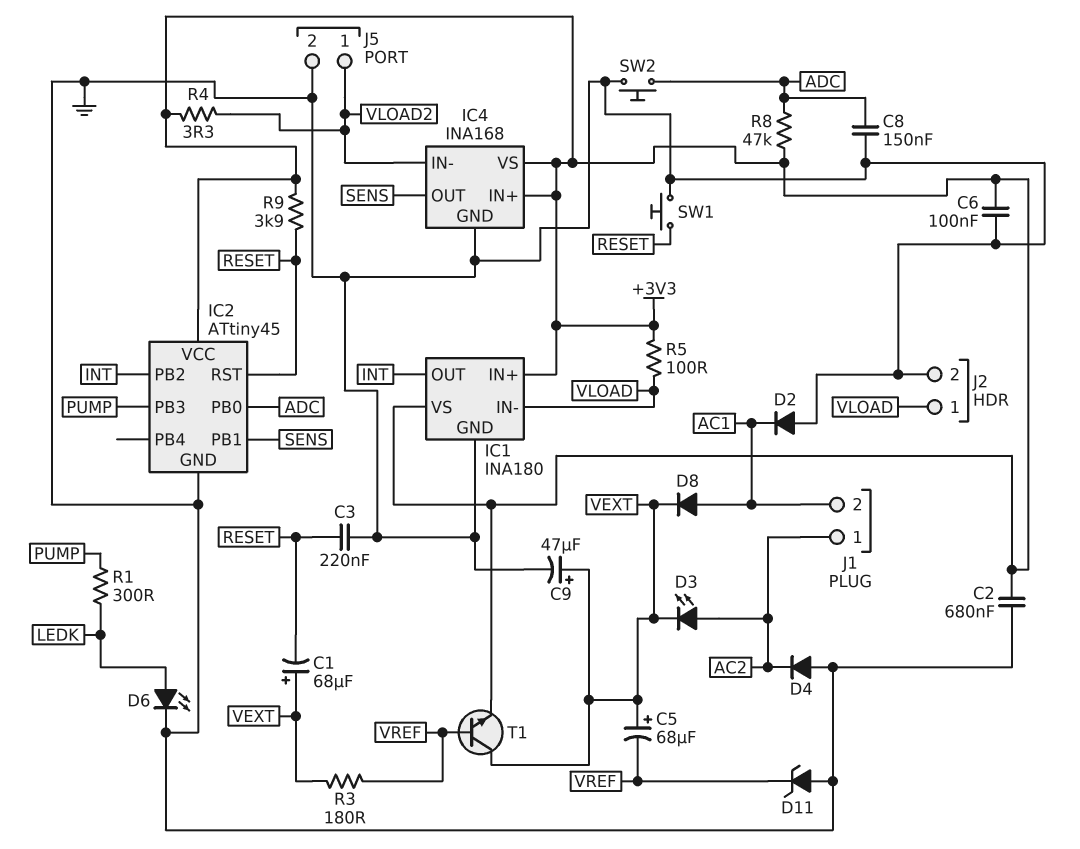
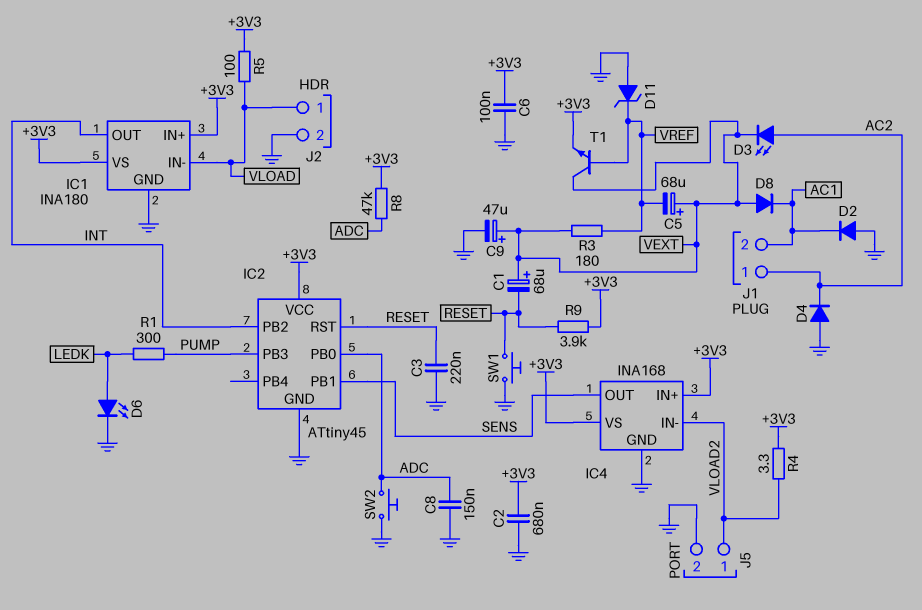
D8: diode (A AC1, K VEXT) -> diode (A VEXT, K AC1)

